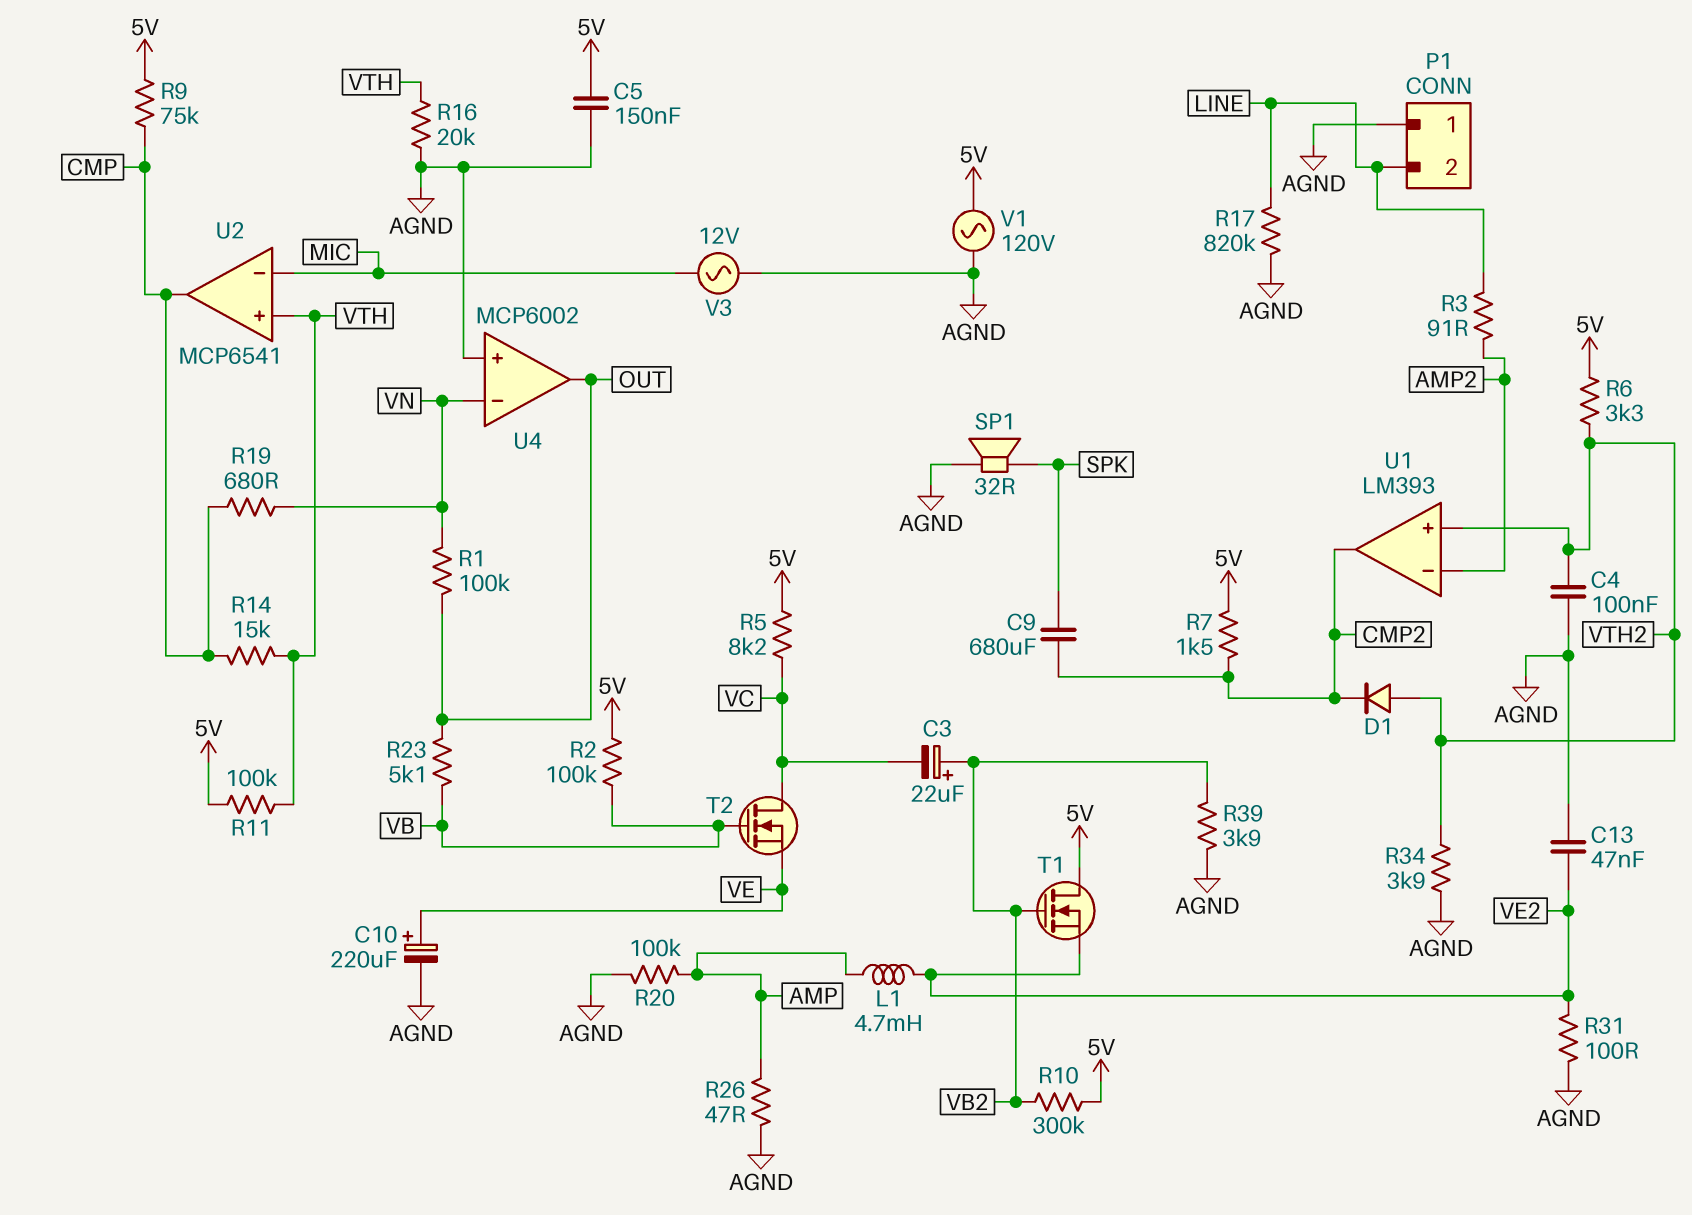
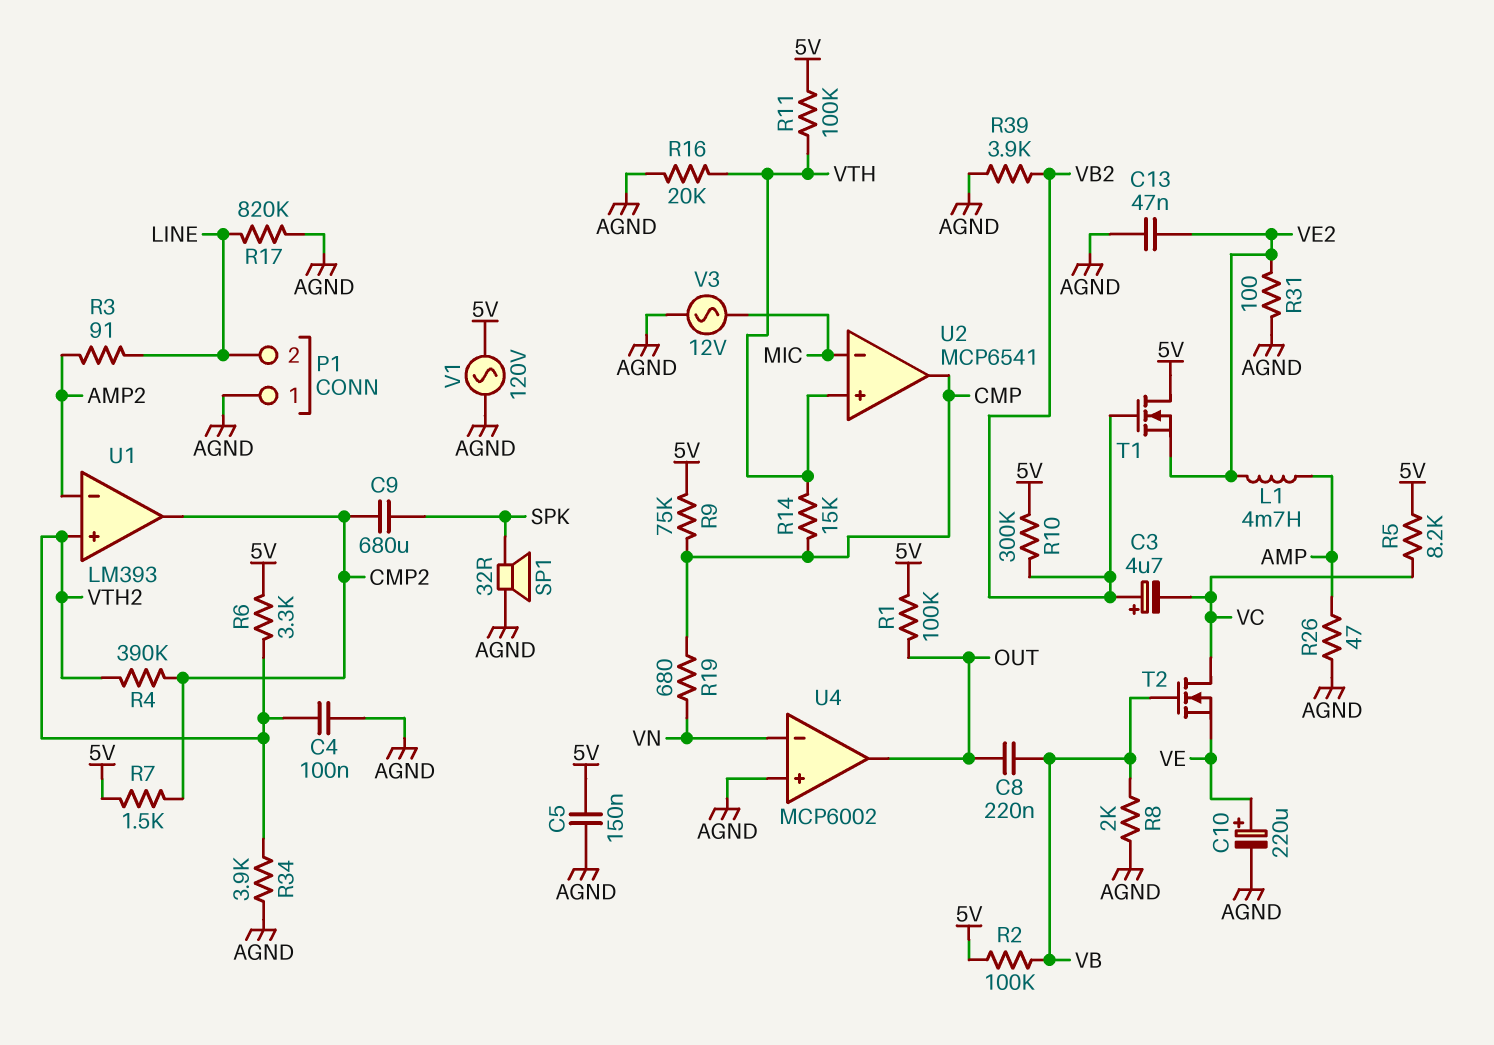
C3: 22uF (plus VB2, minus VC) -> 4.7uF (plus VB2, minus VC)
C8: none -> 220nF (OUT, VB)
D1: diode (A VTH2, K CMP2) -> none
R1: 100k (OUT, VN) -> 100k (5V, OUT)
R4: none -> 390k (CMP2, VTH2)
R8: none -> 2k (AGND, VB)
R20: 100k (AGND, AMP) -> none
R23: 5.1k (OUT, VB) -> none

